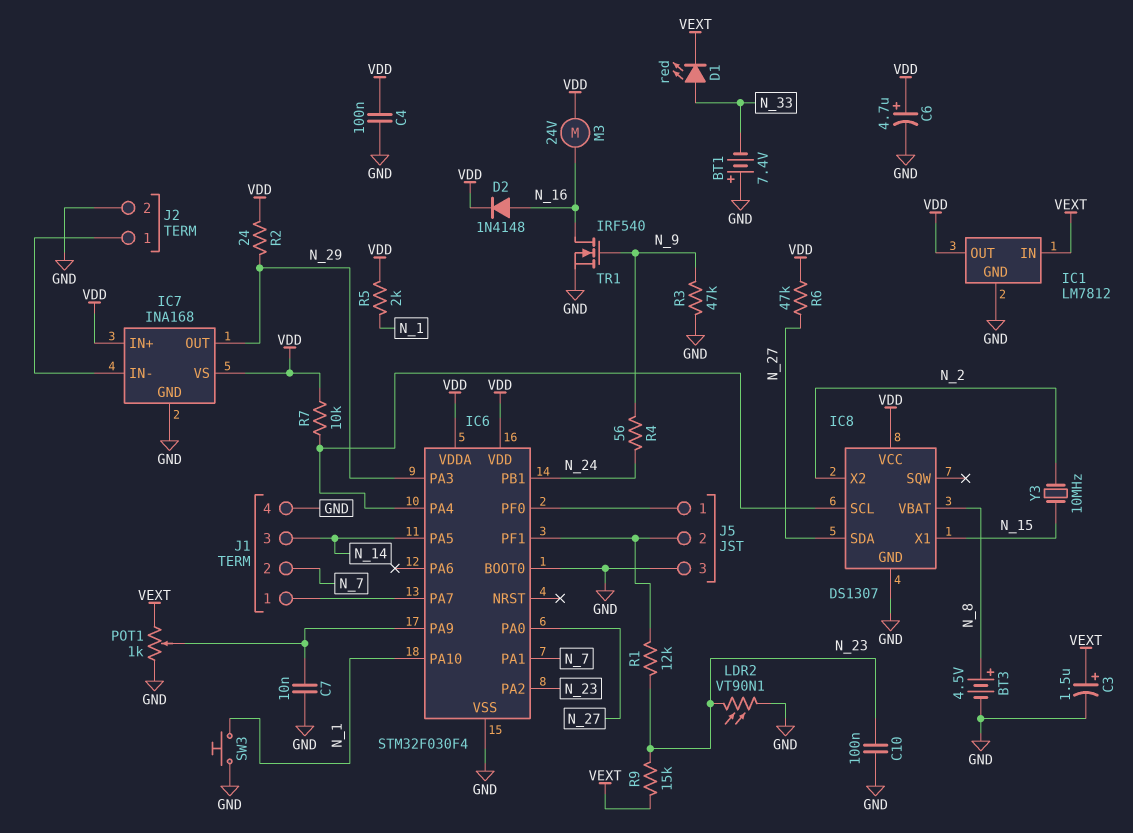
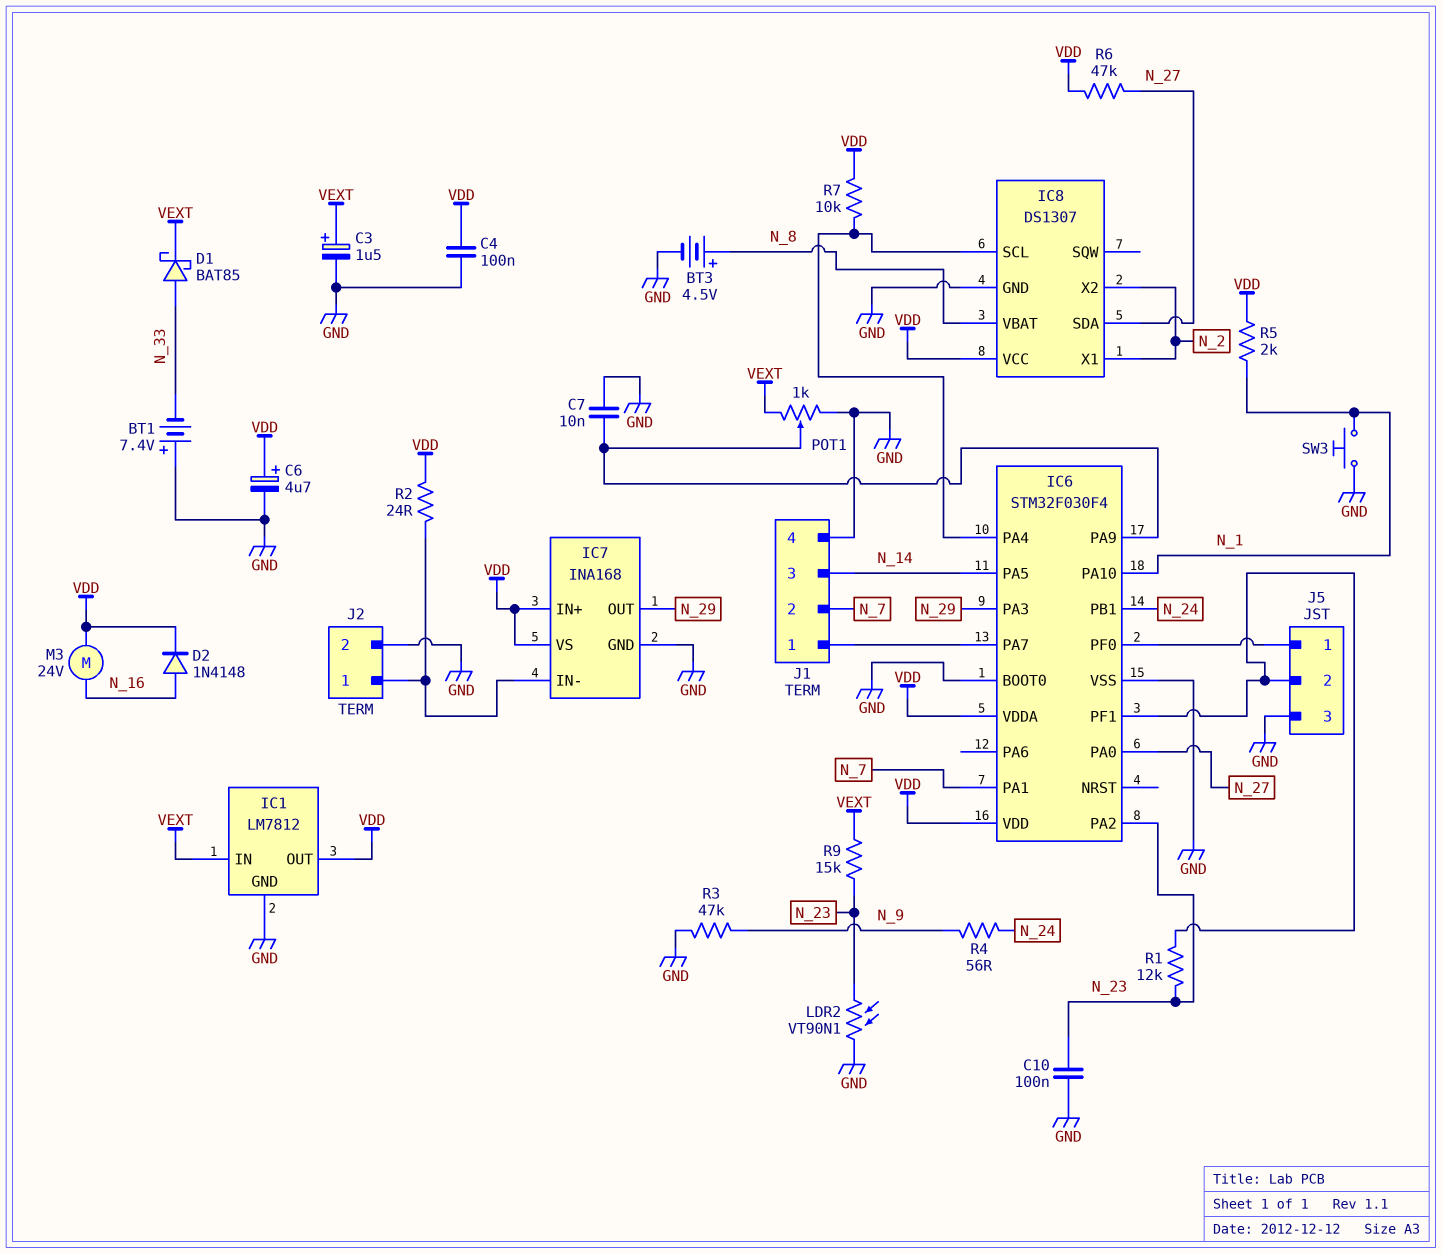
D1: LED red (A N_33, K VEXT) -> schottky BAT85 (A N_33, K VEXT)
IC8 pin X1: N_15 -> N_2
R2: 24 (N_29, VDD) -> 24 (IC7/IN-, VDD)
TR1: NMOS IRF540 (G N_9, D N_16, S GND) -> none
Y3: 10MHz (N_2, N_15) -> none

